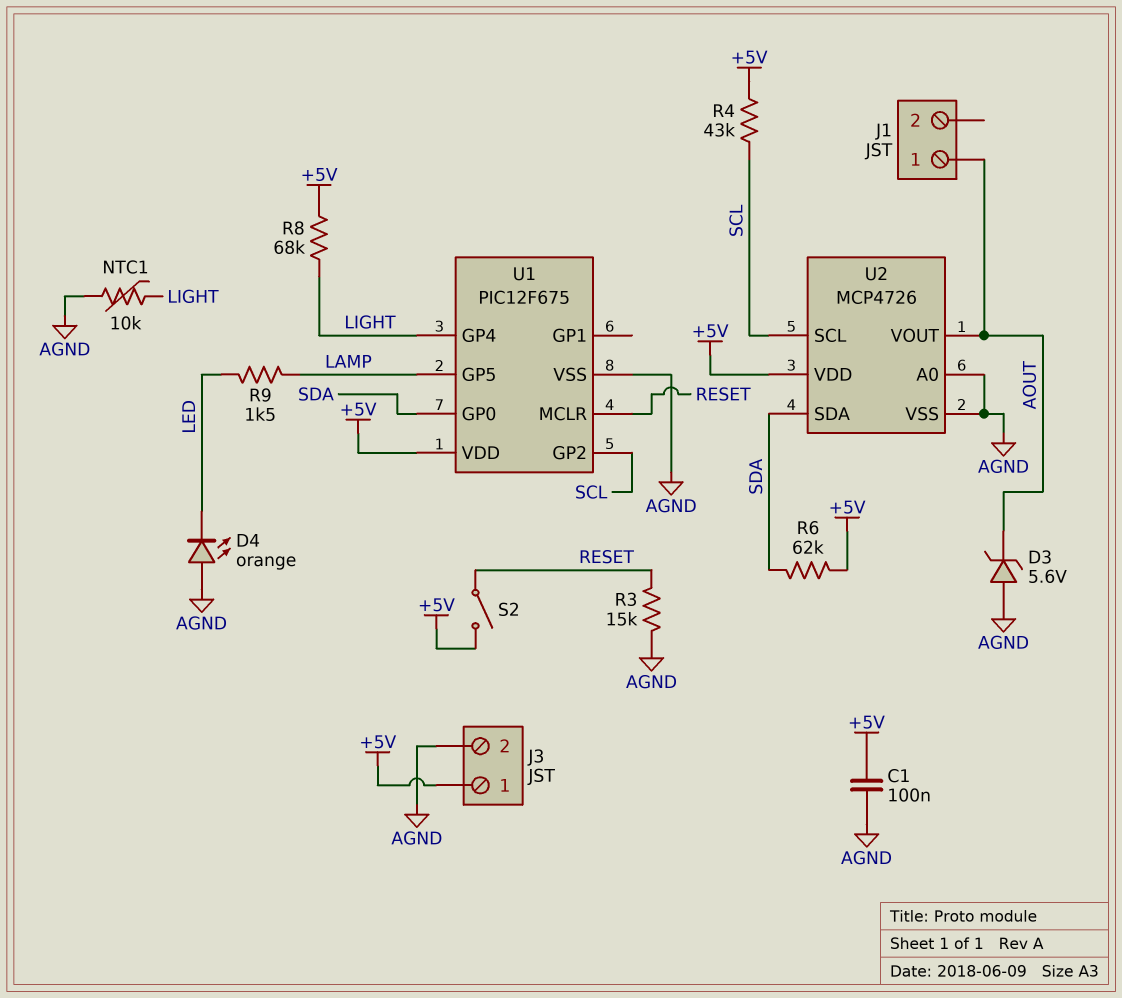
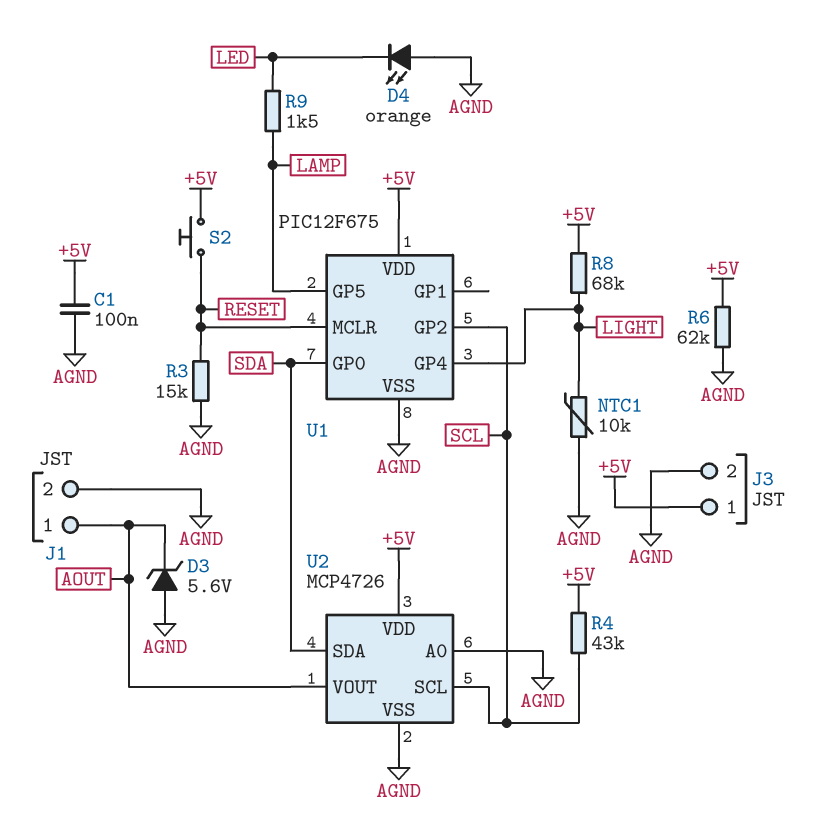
J1 pin 2: none -> AGND
R6: 62k (+5V, SDA) -> 62k (+5V, AGND)
S2: switch (+5V, RESET) -> button (+5V, RESET)

